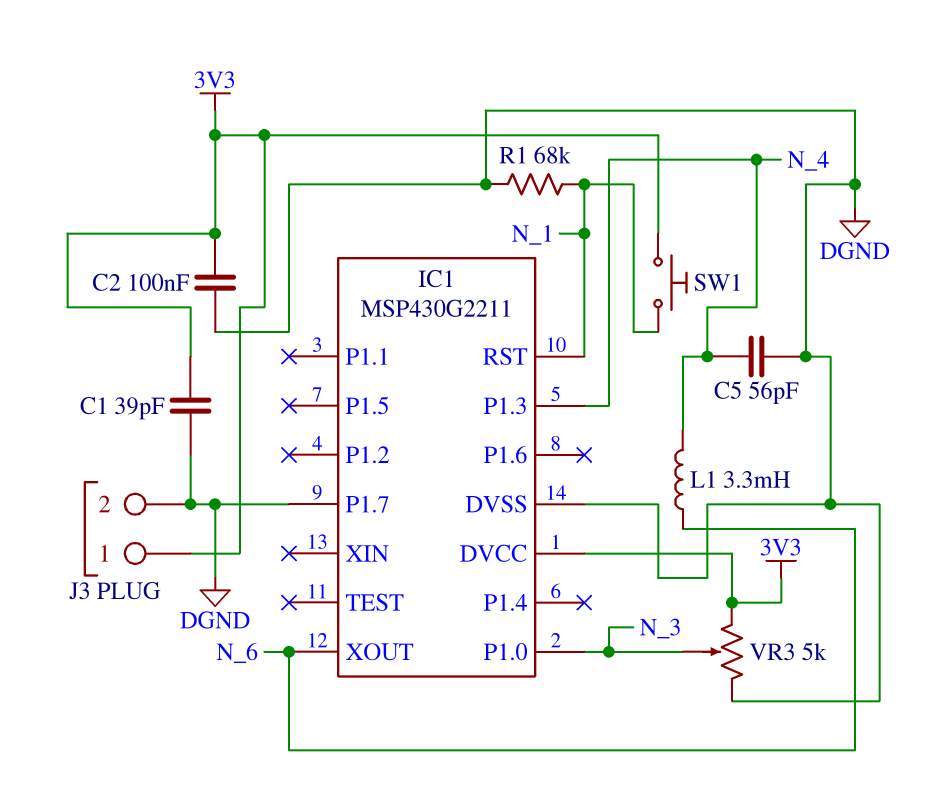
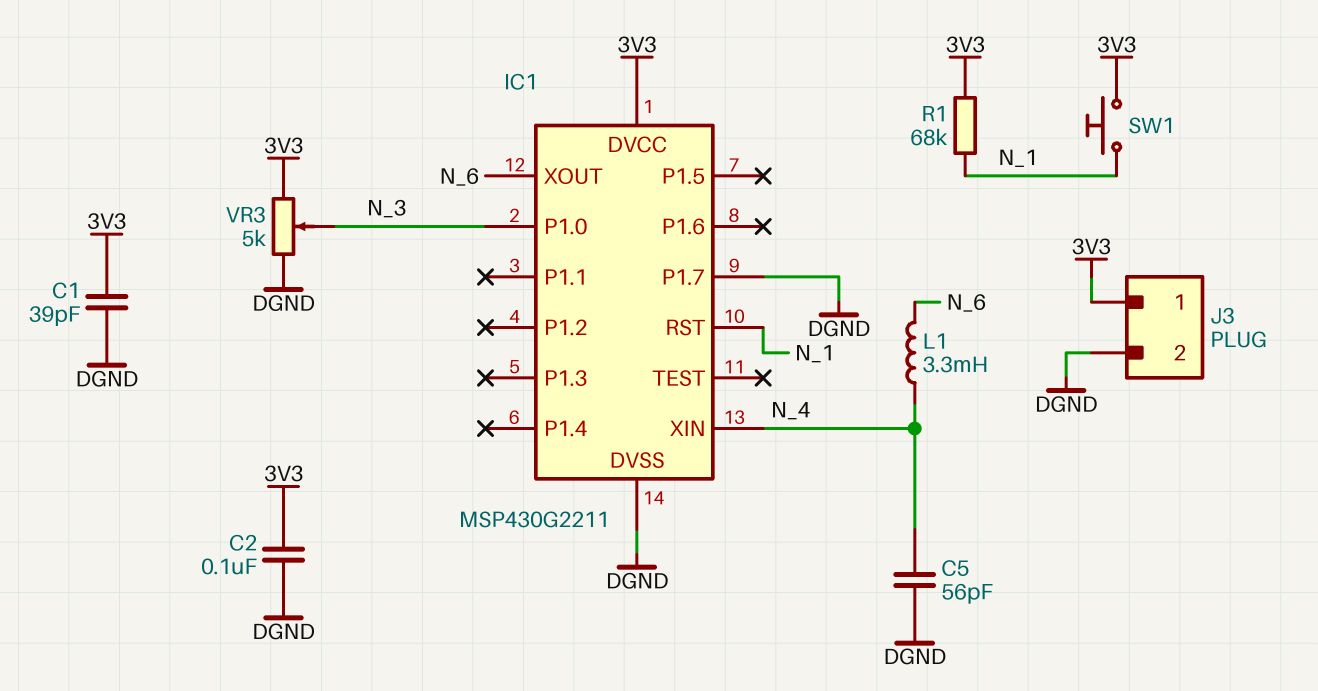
IC1 pin P1.3: N_4 -> none
IC1 pin XIN: none -> N_4
R1: 68k (DGND, N_1) -> 68k (3V3, N_1)

